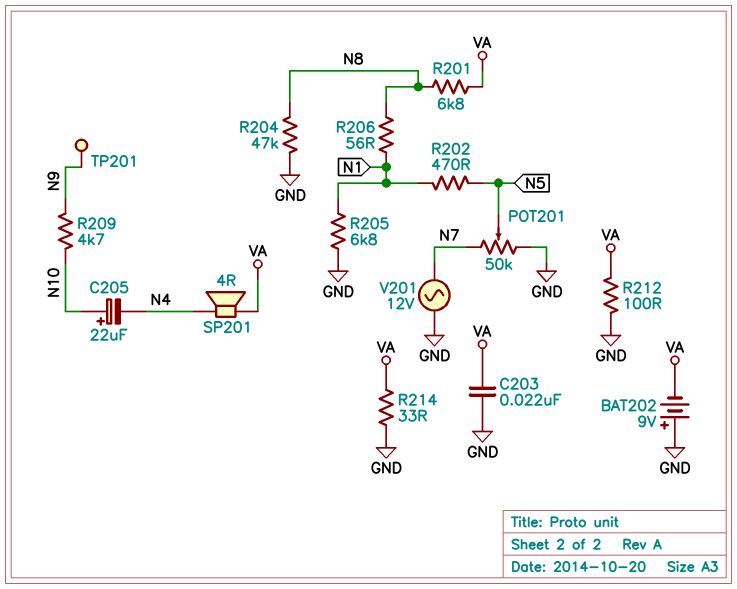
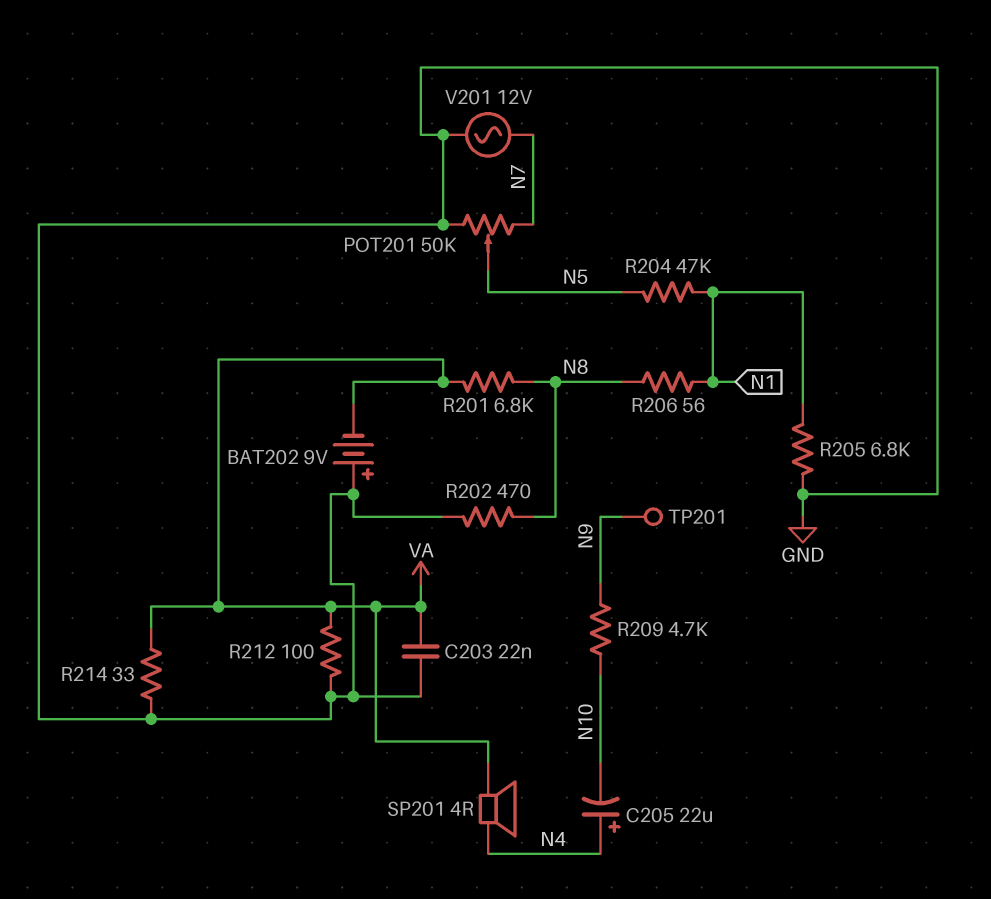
C205: 22uF (plus N10, minus N4) -> 22uF (plus N4, minus N10)
R202: 470 (N1, N5) -> 470 (GND, N8)
R204: 47k (GND, N8) -> 47k (N1, N5)

